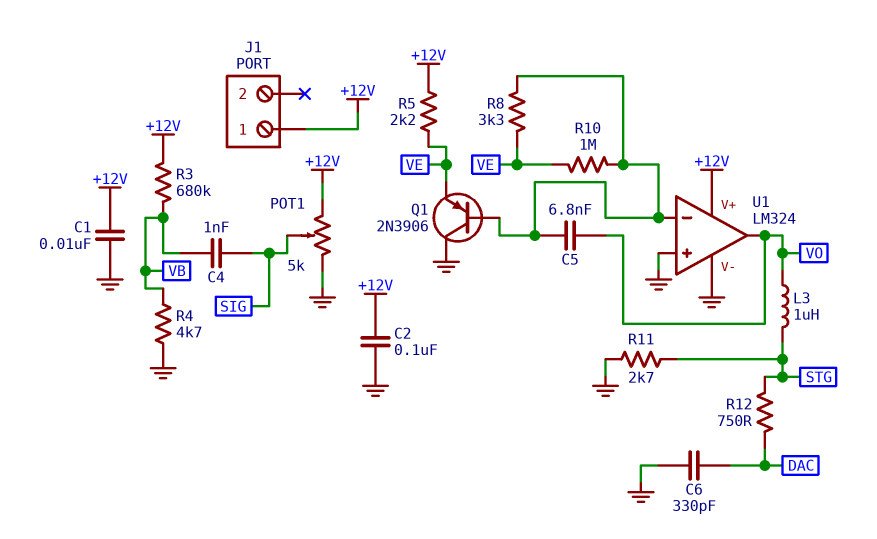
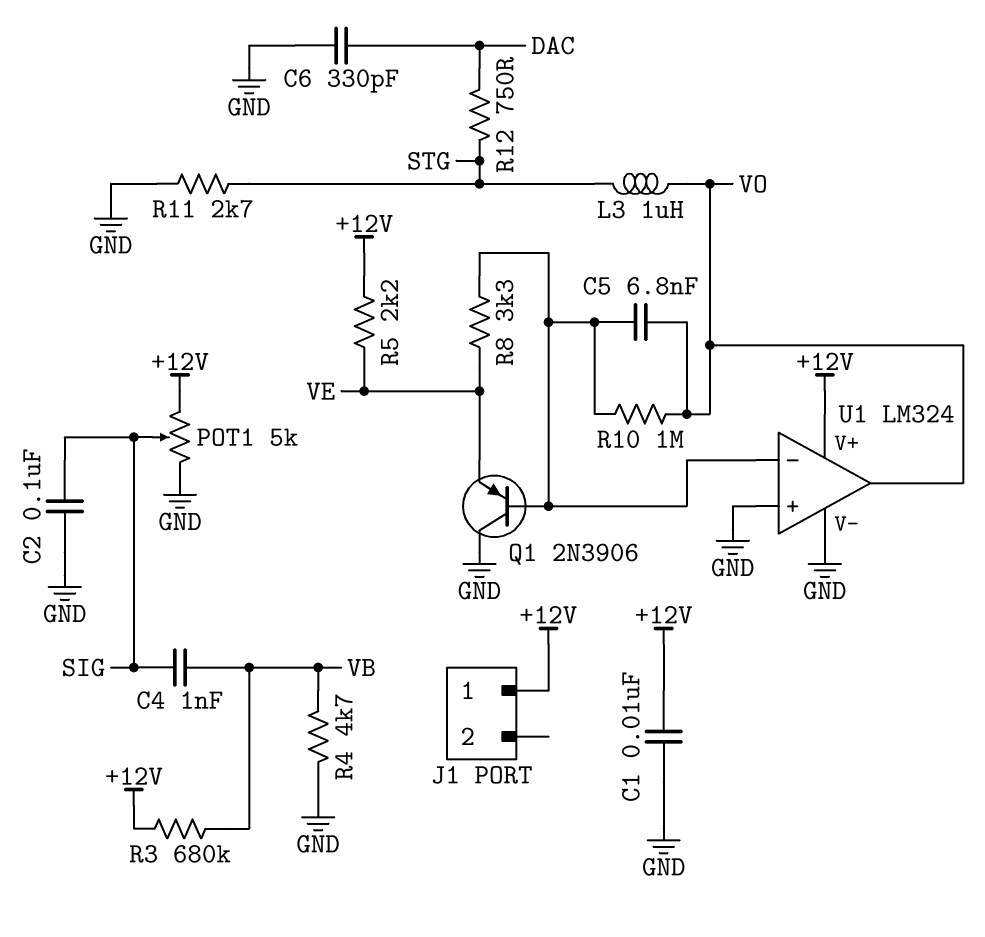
C2: 100nF (+12V, GND) -> 100nF (GND, SIG)
R10: 1M (U1/in-, VE) -> 1M (U1/in-, VO)

